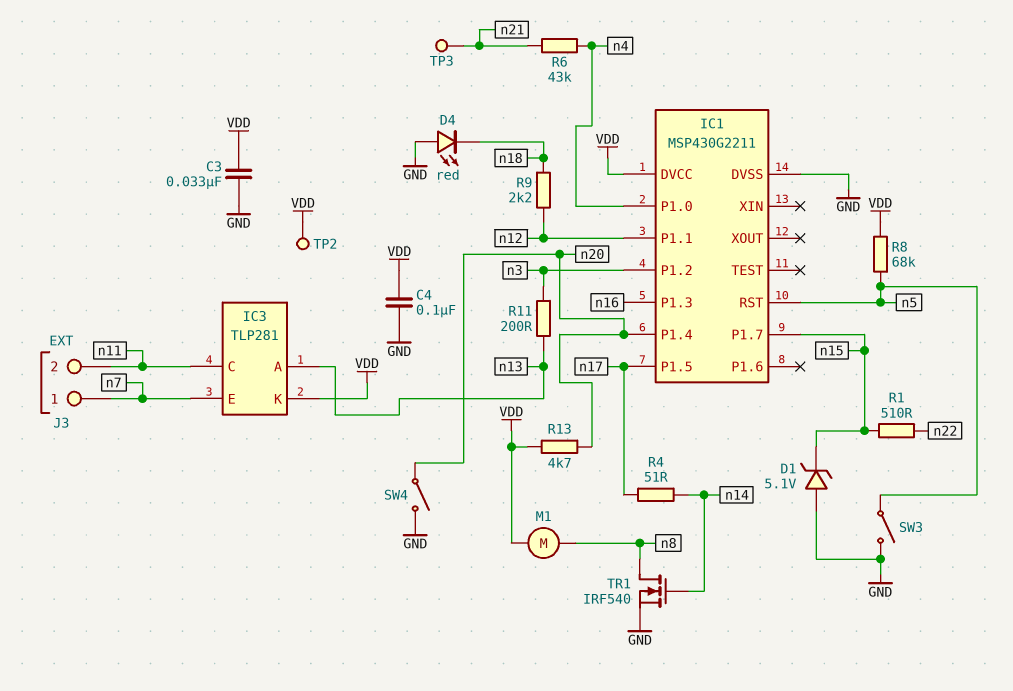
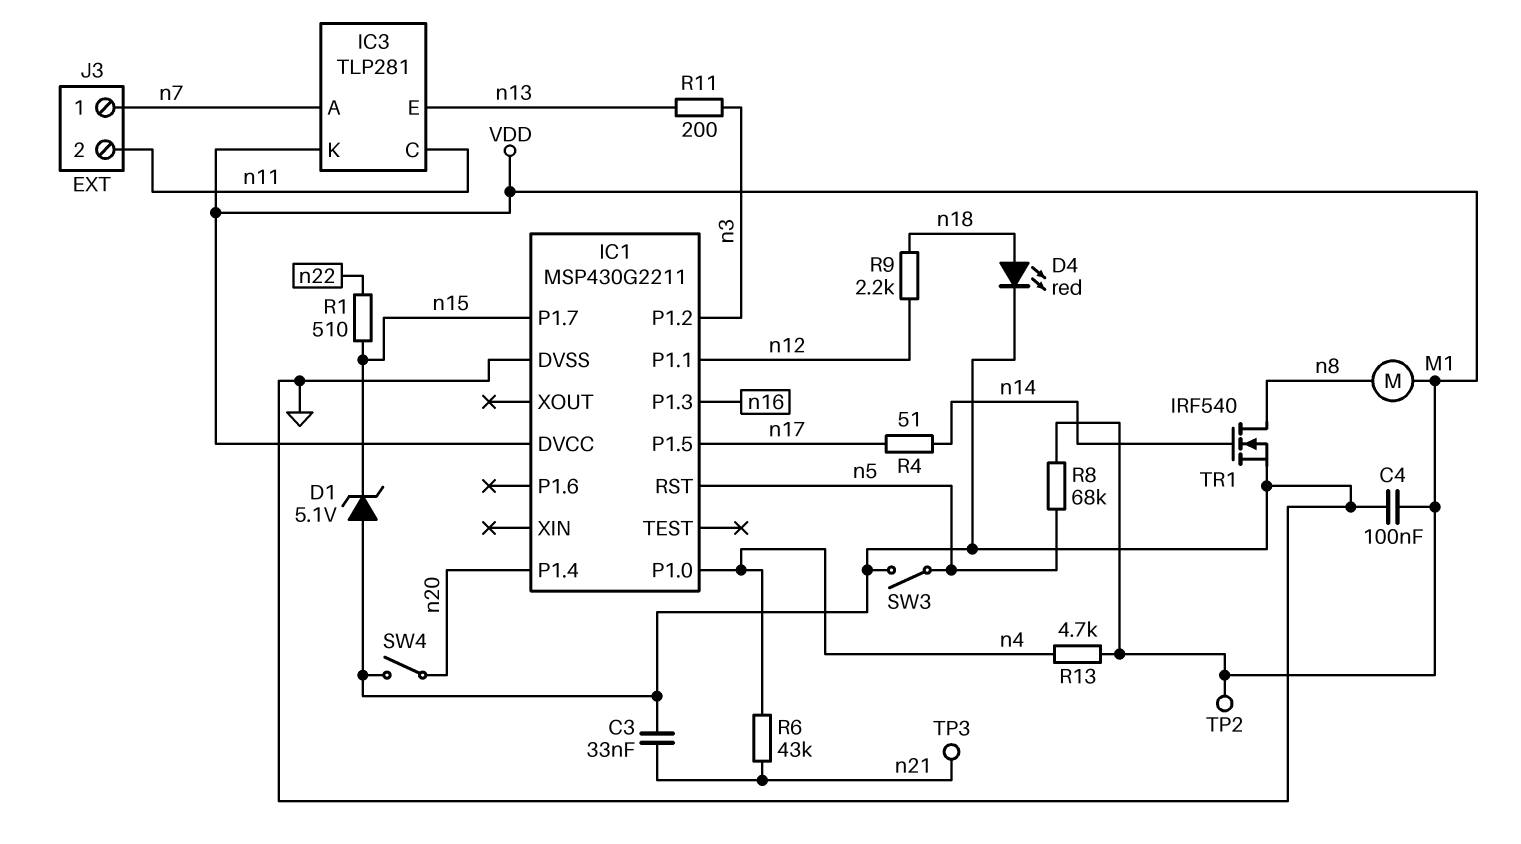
C3: 33nF (GND, VDD) -> 33nF (GND, n21)
D4: LED red (A GND, K n18) -> LED red (A n18, K GND)
IC3 pin A: n13 -> n7
IC3 pin E: n7 -> n13
R13: 4.7k (VDD, n20) -> 4.7k (VDD, n4)

